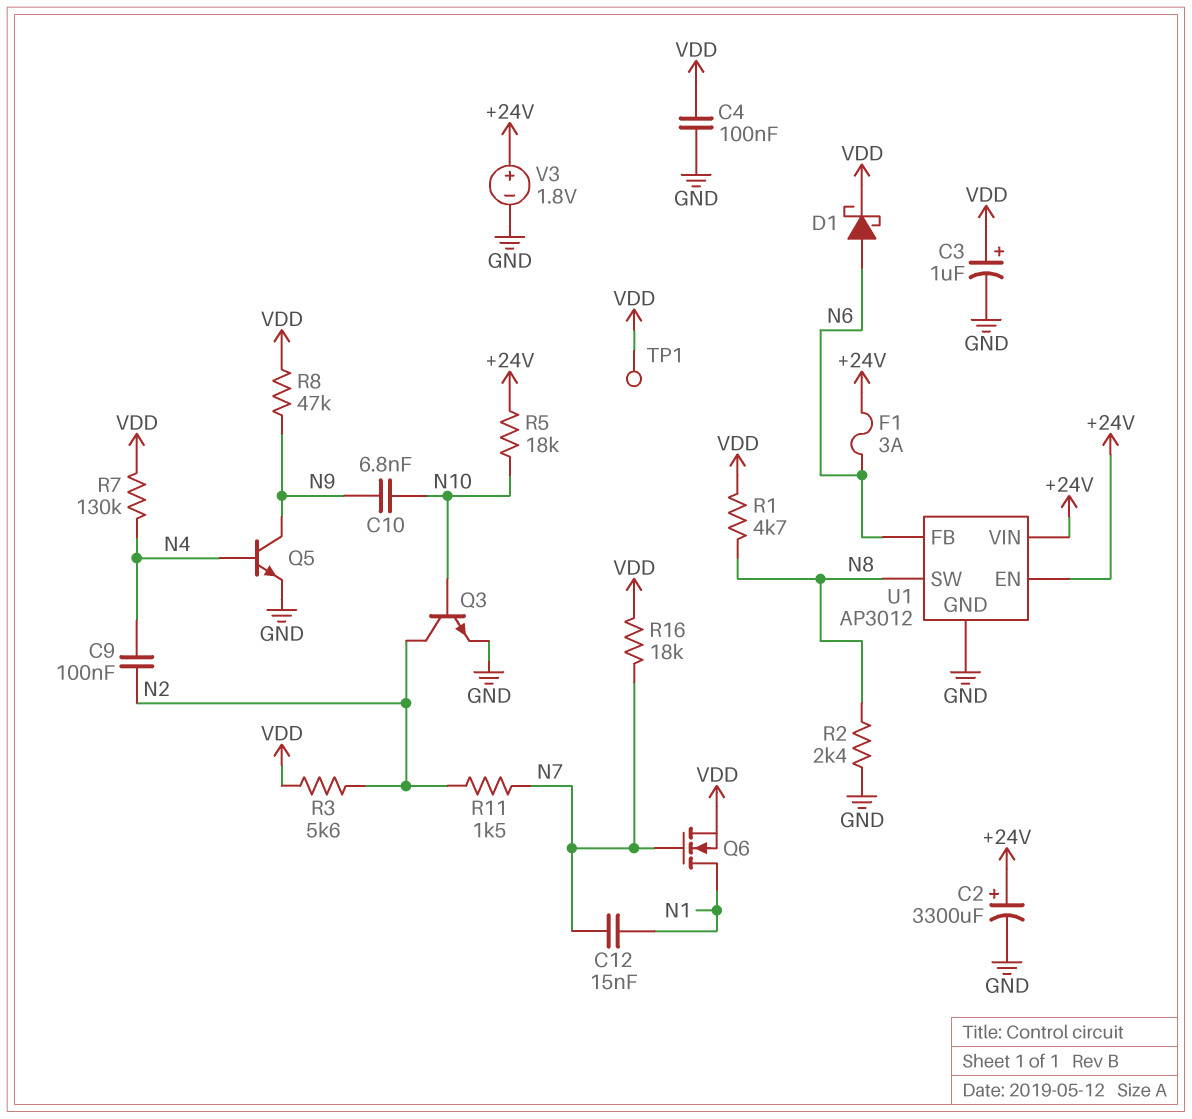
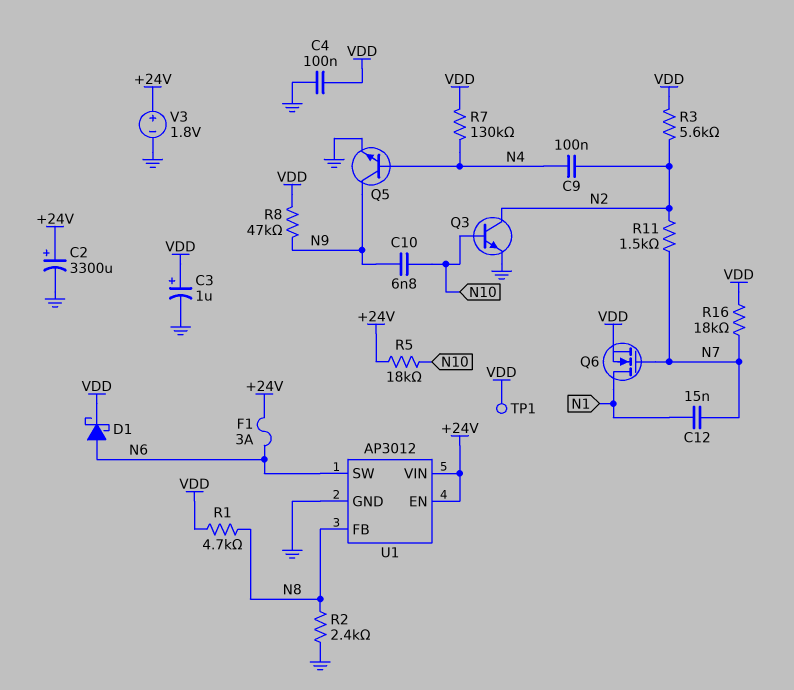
U1 pin FB: N6 -> N8
U1 pin SW: N8 -> N6

